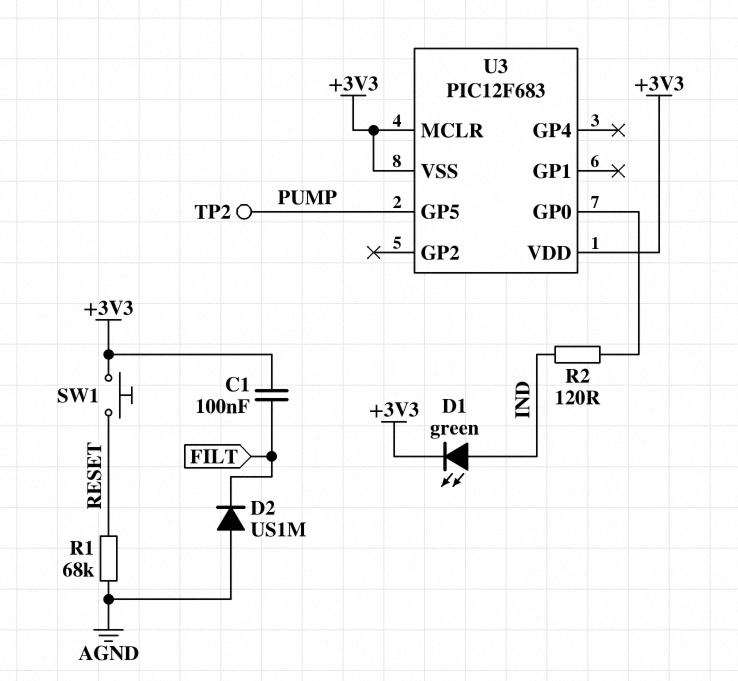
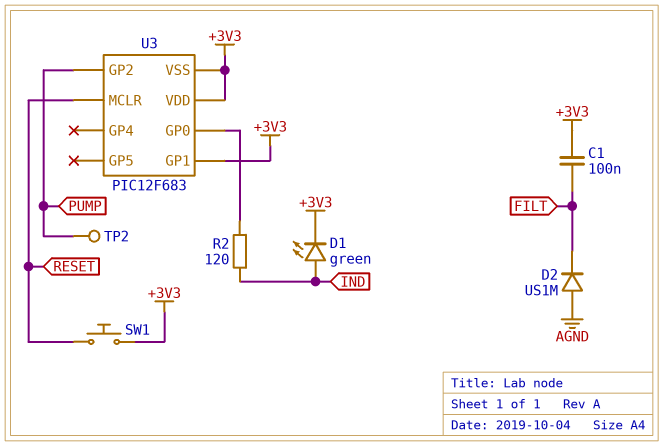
R1: 68k (AGND, RESET) -> none
U3 pin GP1: none -> +3V3
U3 pin GP2: none -> PUMP
U3 pin GP5: PUMP -> none
U3 pin MCLR: +3V3 -> RESET

